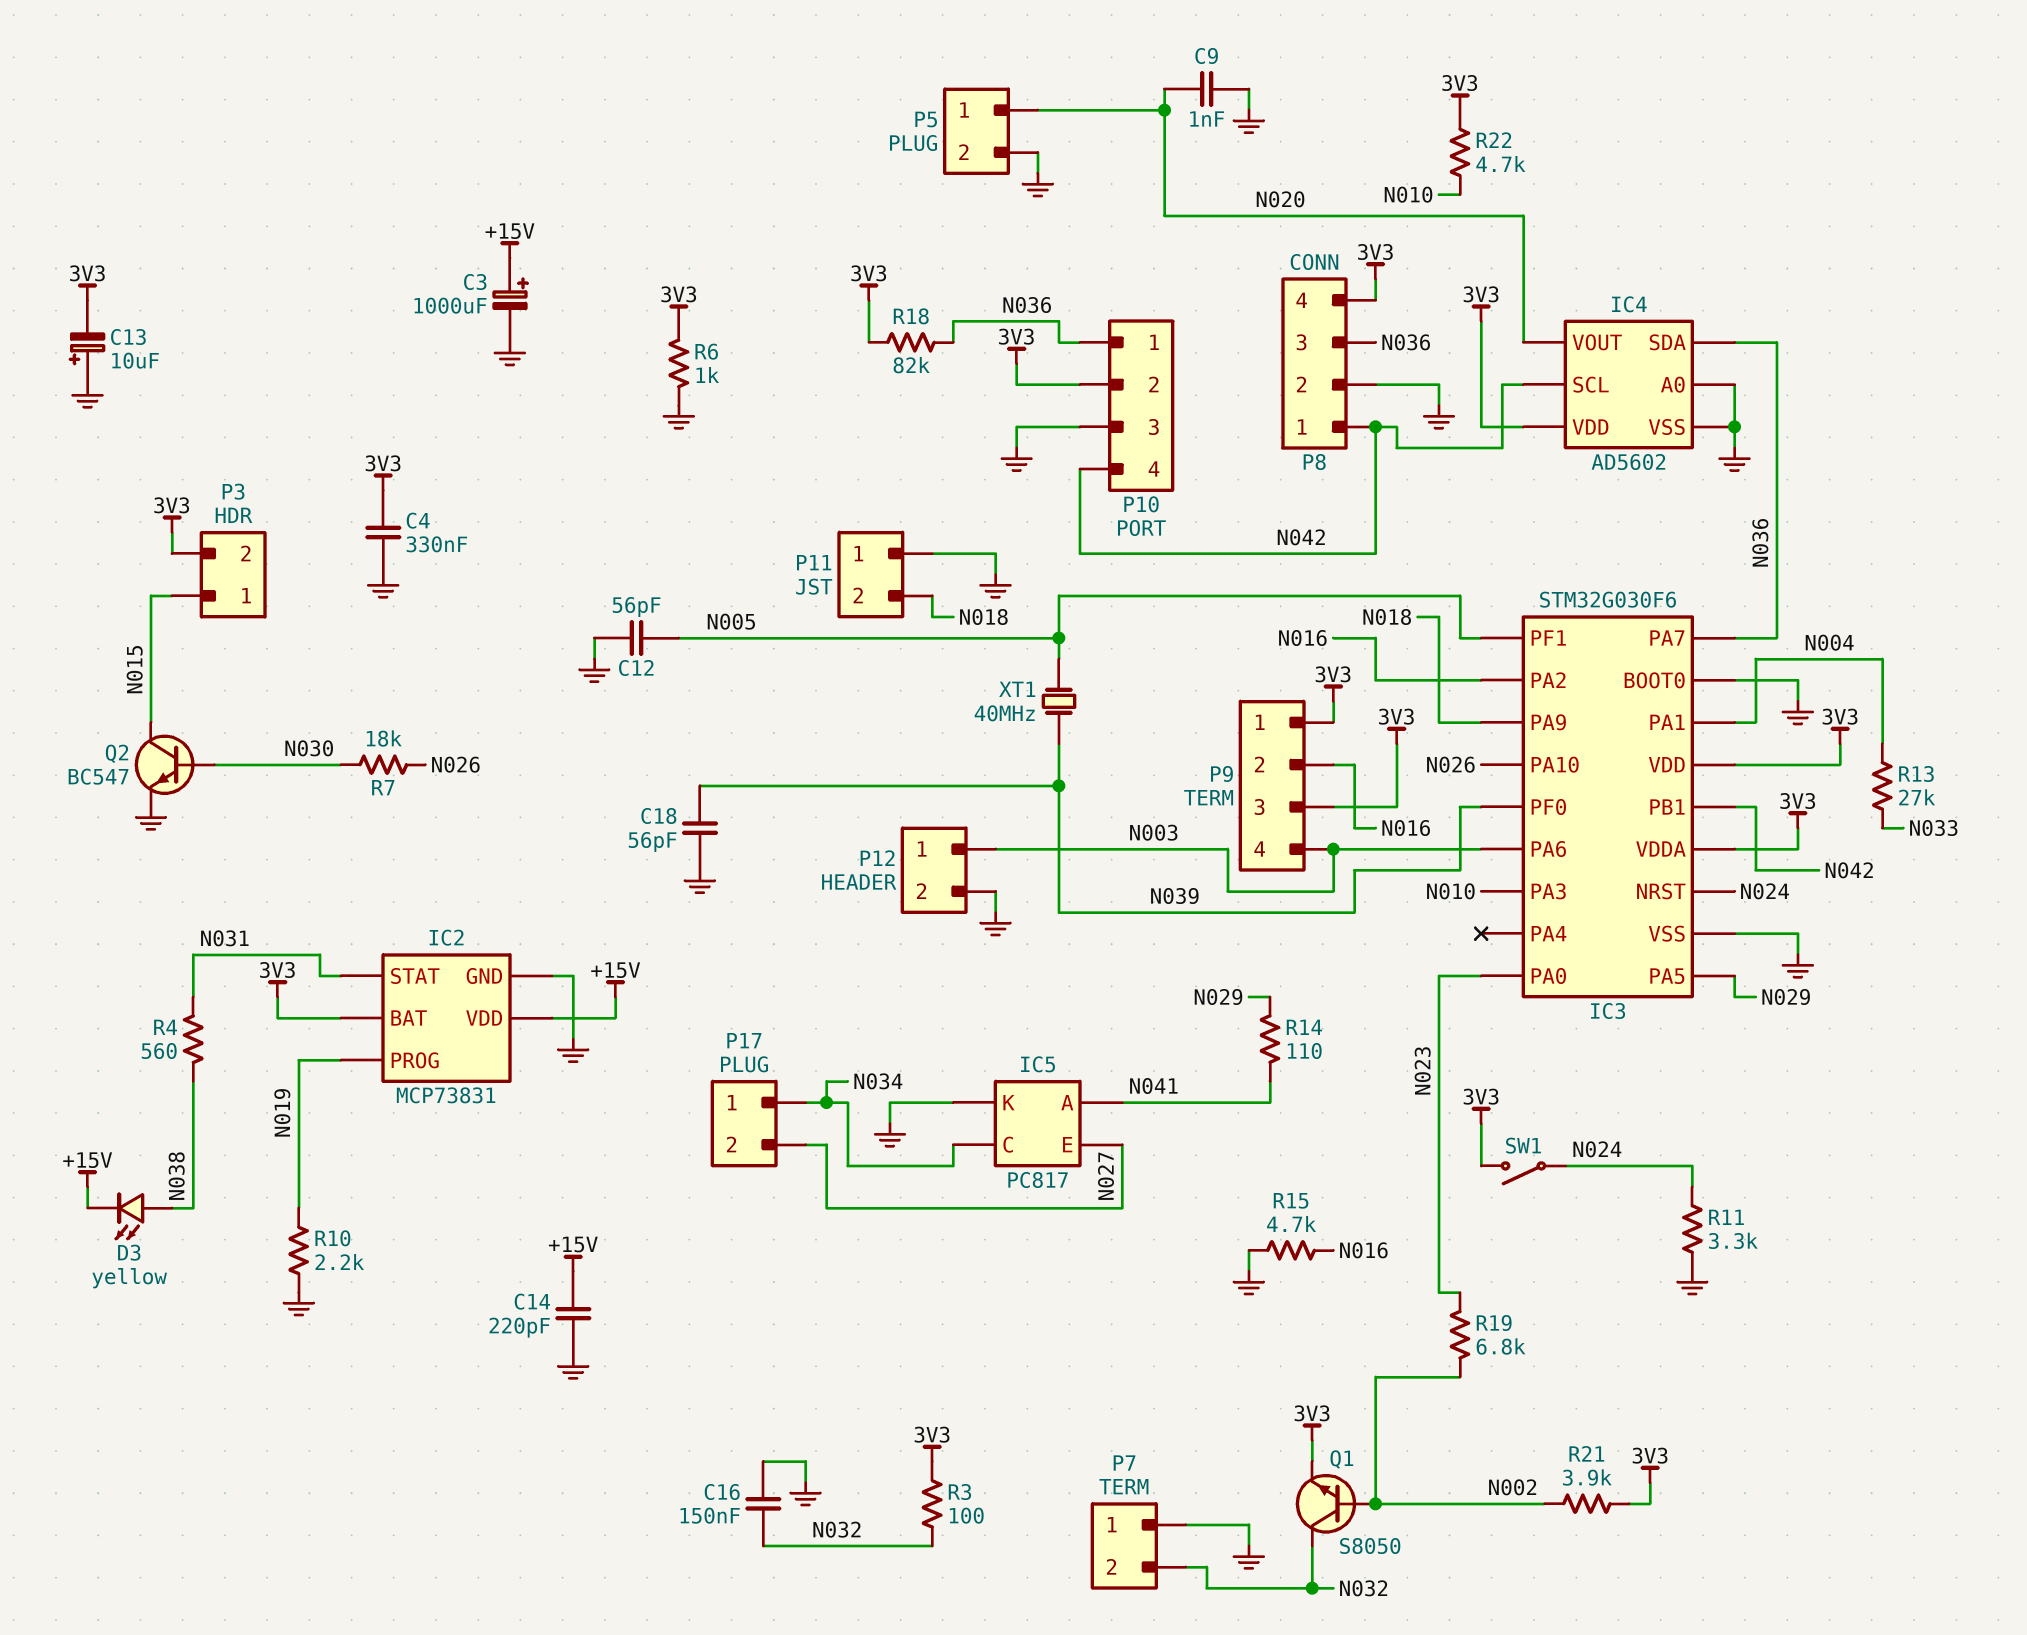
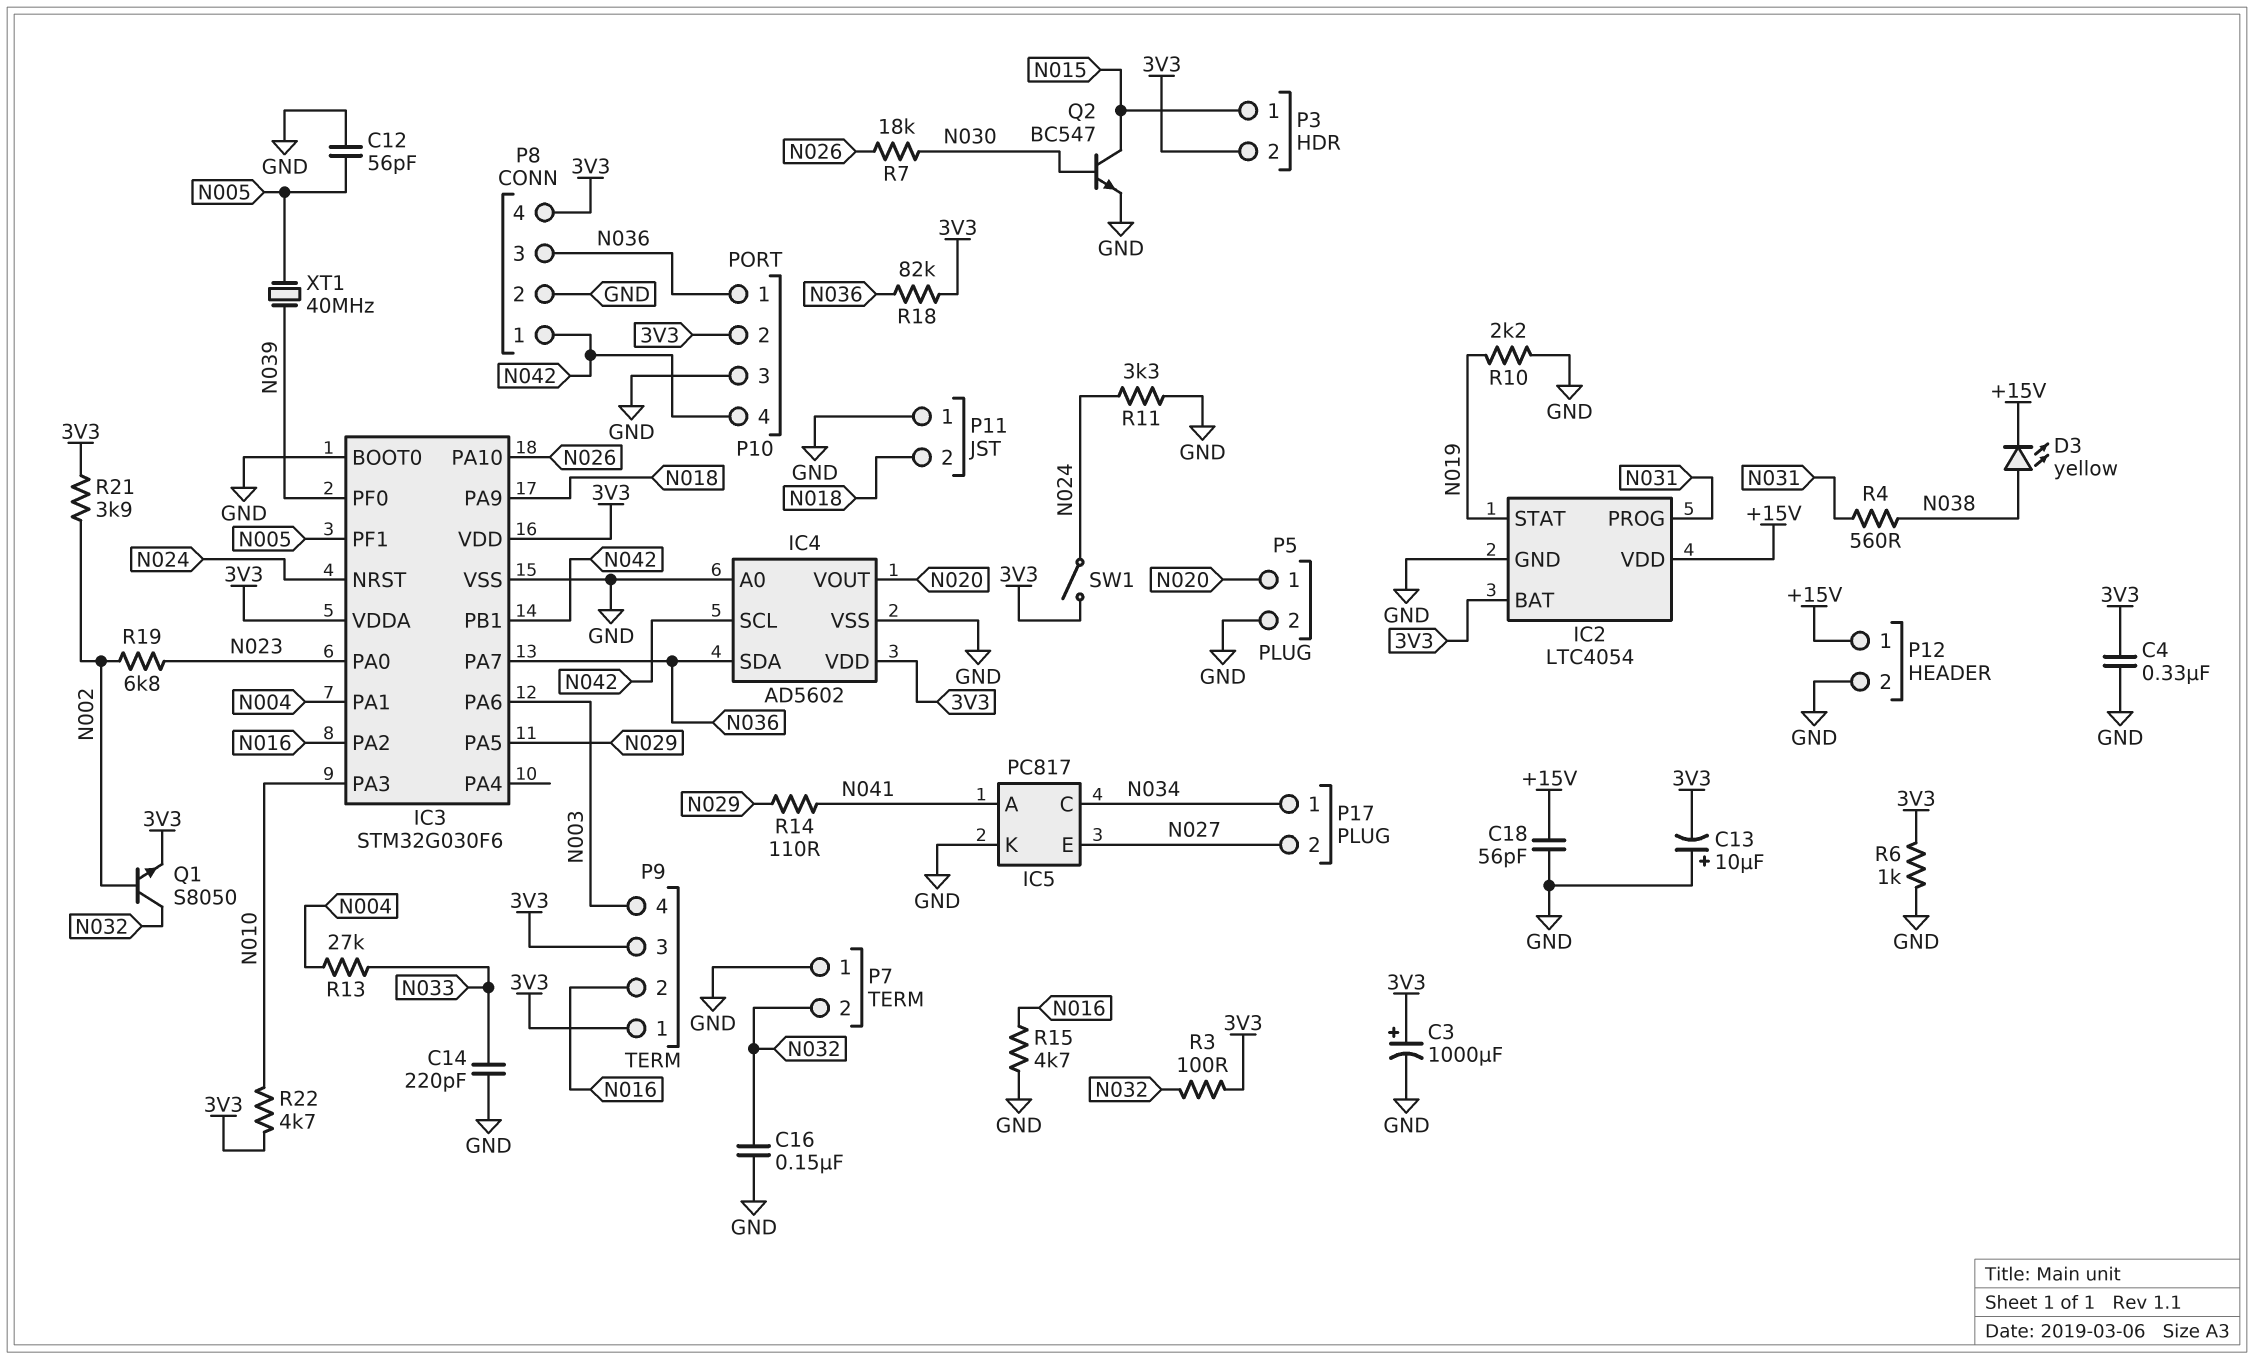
C3: 1000uF (plus +15V, minus GND) -> 1000uF (plus 3V3, minus GND)
C9: 1nF (GND, N020) -> none
C14: 220pF (+15V, GND) -> 220pF (GND, N033)
C18: 56pF (GND, N039) -> 56pF (+15V, GND)
IC2: MCP73831 -> LTC4054
IC2 pin PROG: N019 -> N031
IC2 pin STAT: N031 -> N019
P12 pin 1: N003 -> +15V

